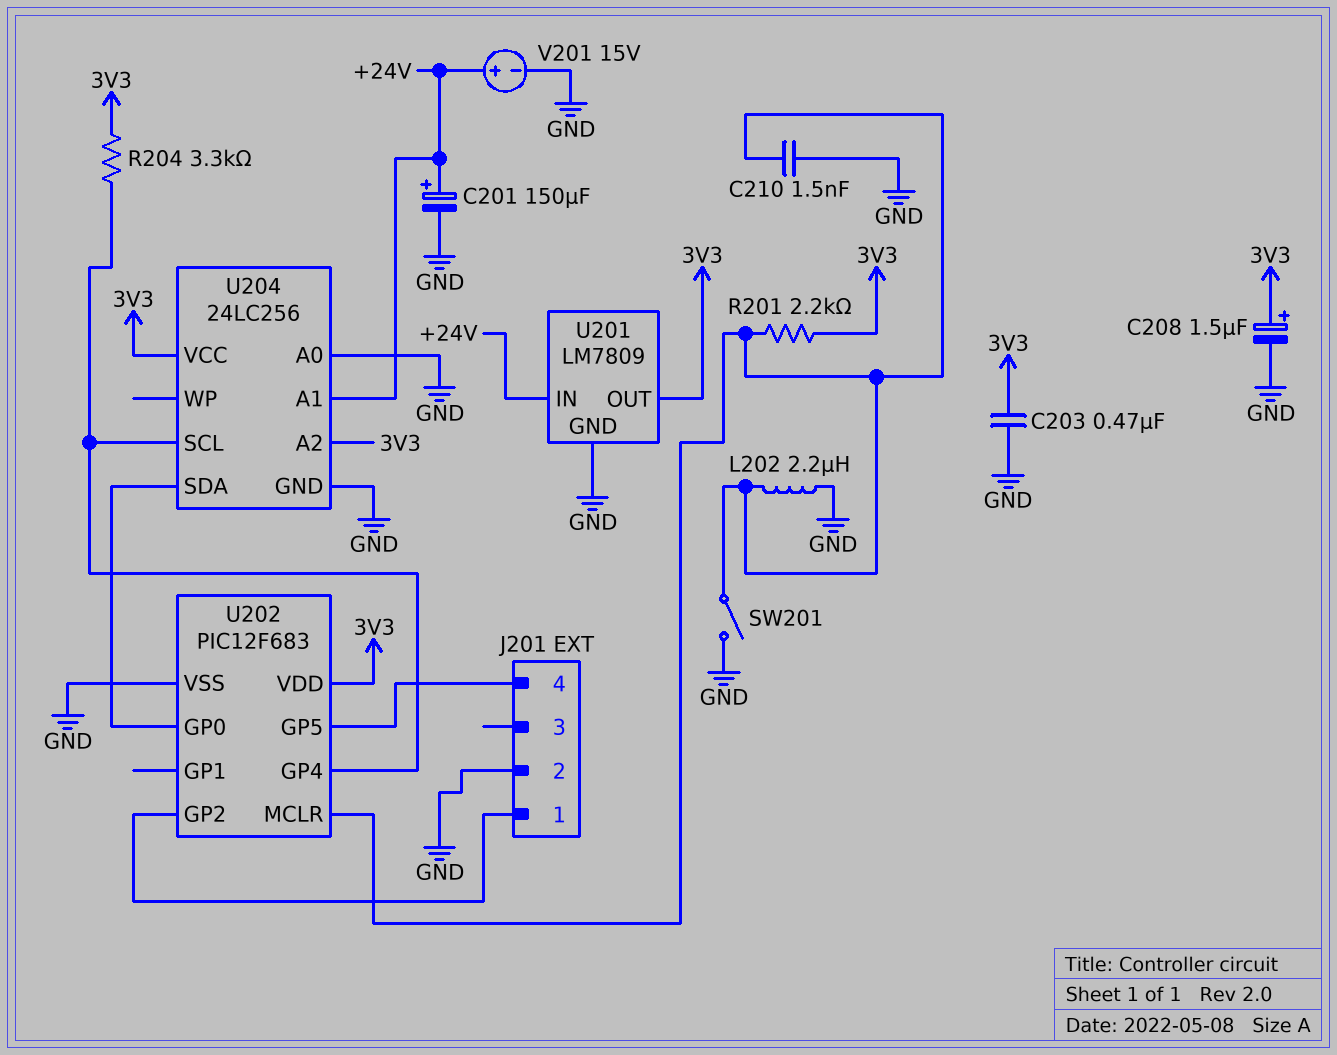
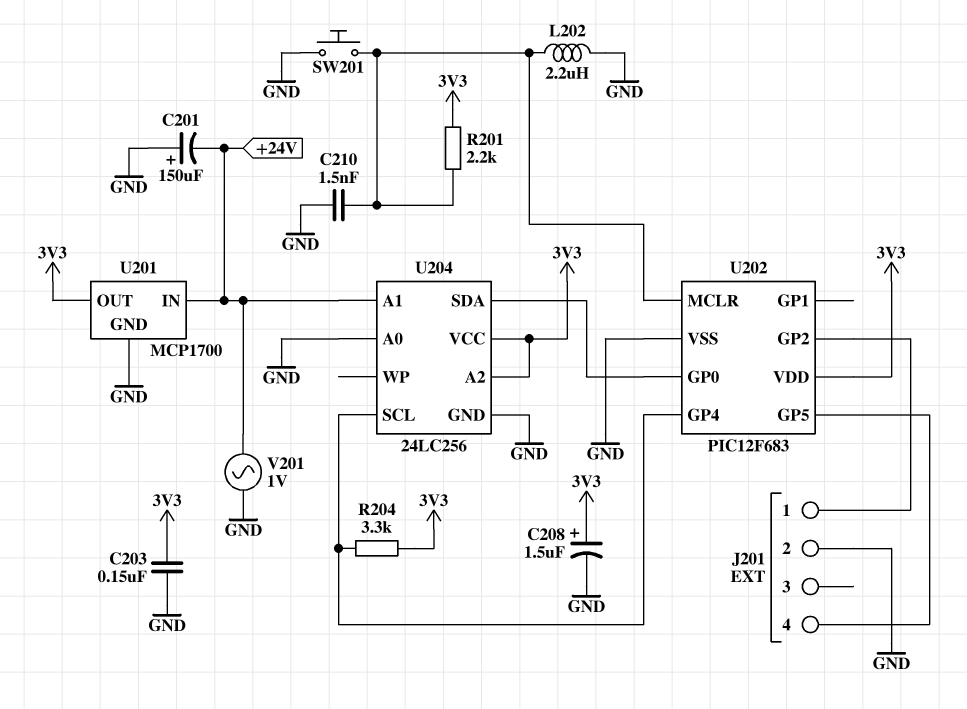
C201: 150uF (plus +24V, minus GND) -> 150uF (plus GND, minus +24V)
C203: 470nF (3V3, GND) -> 150nF (3V3, GND)
SW201: switch (GND, U202/MCLR) -> button (GND, U202/MCLR)
U201: LM7809 -> MCP1700
V201: 15V (plus +24V, minus GND) -> AC 1V (+24V, GND)

